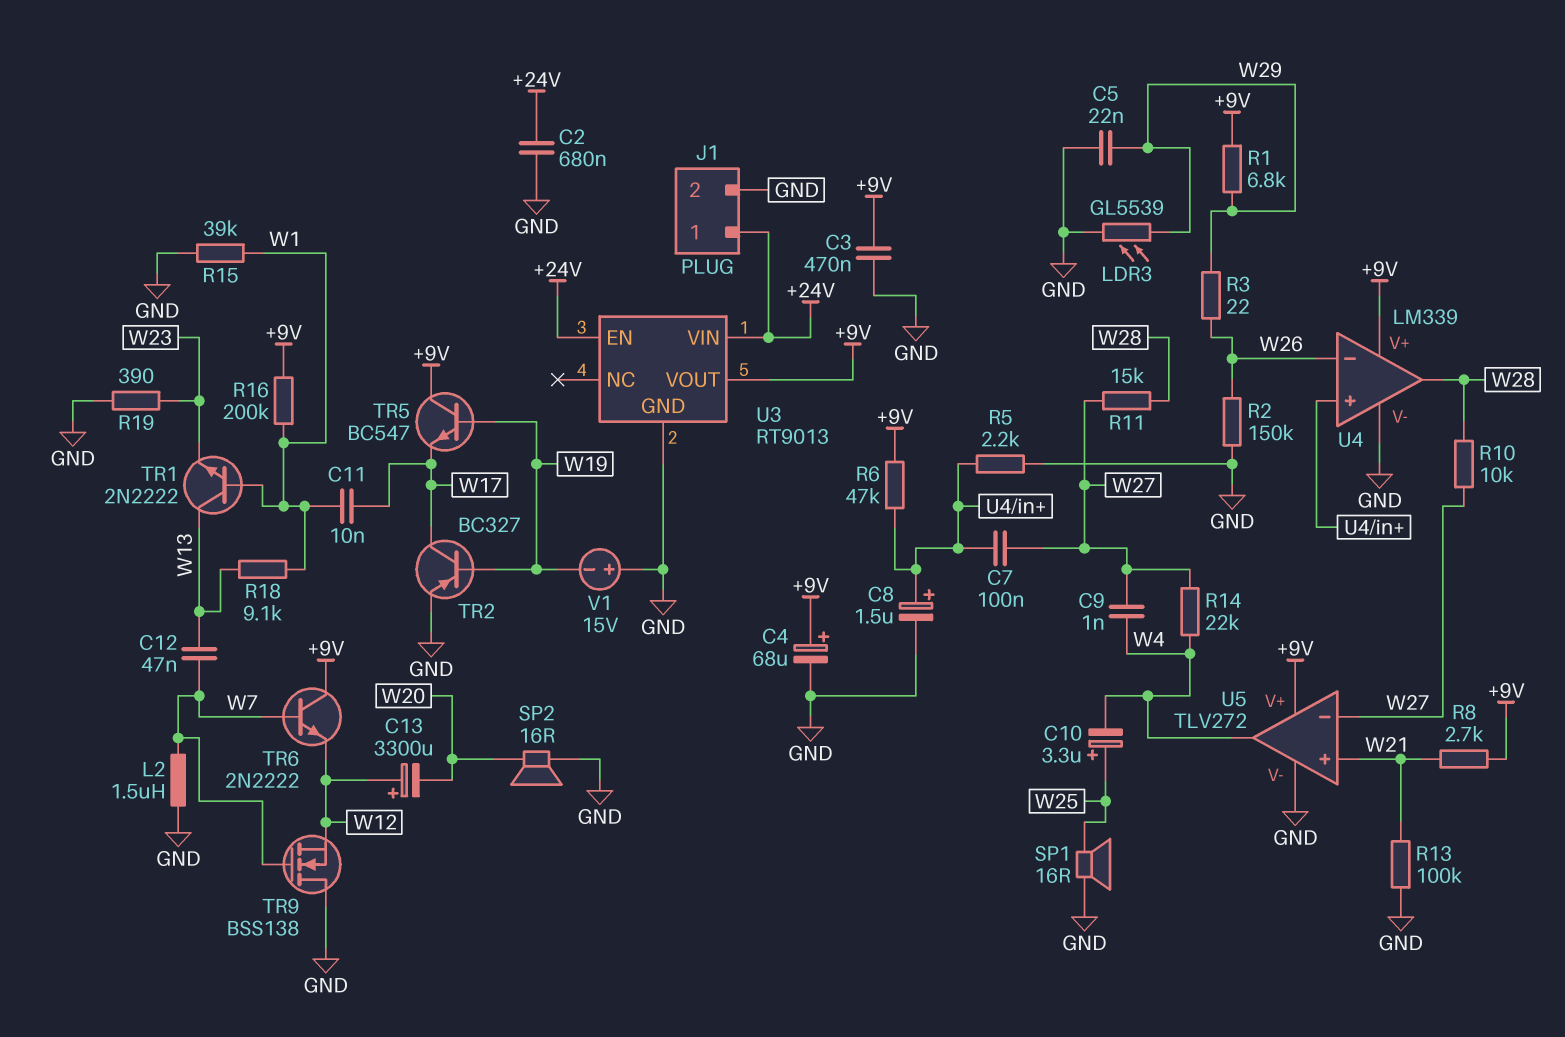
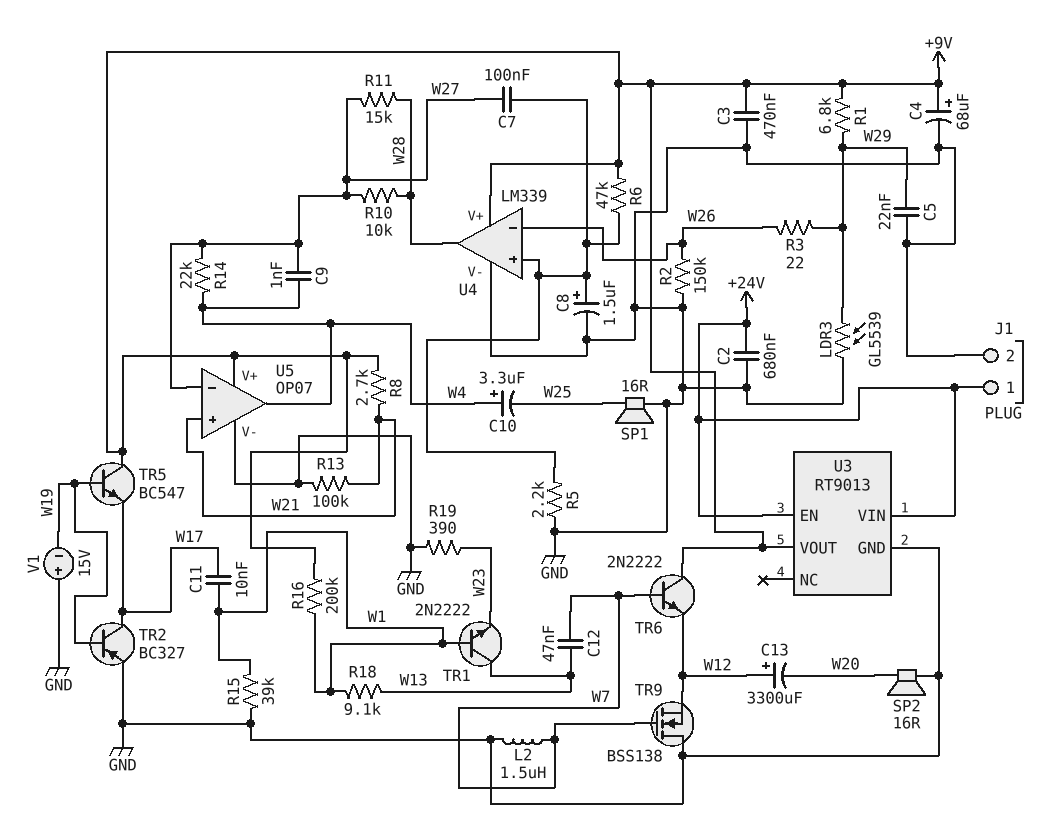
C10: 3.3uF (plus W25, minus W4) -> 3.3uF (plus W4, minus W25)
U5: TLV272 -> OP07

